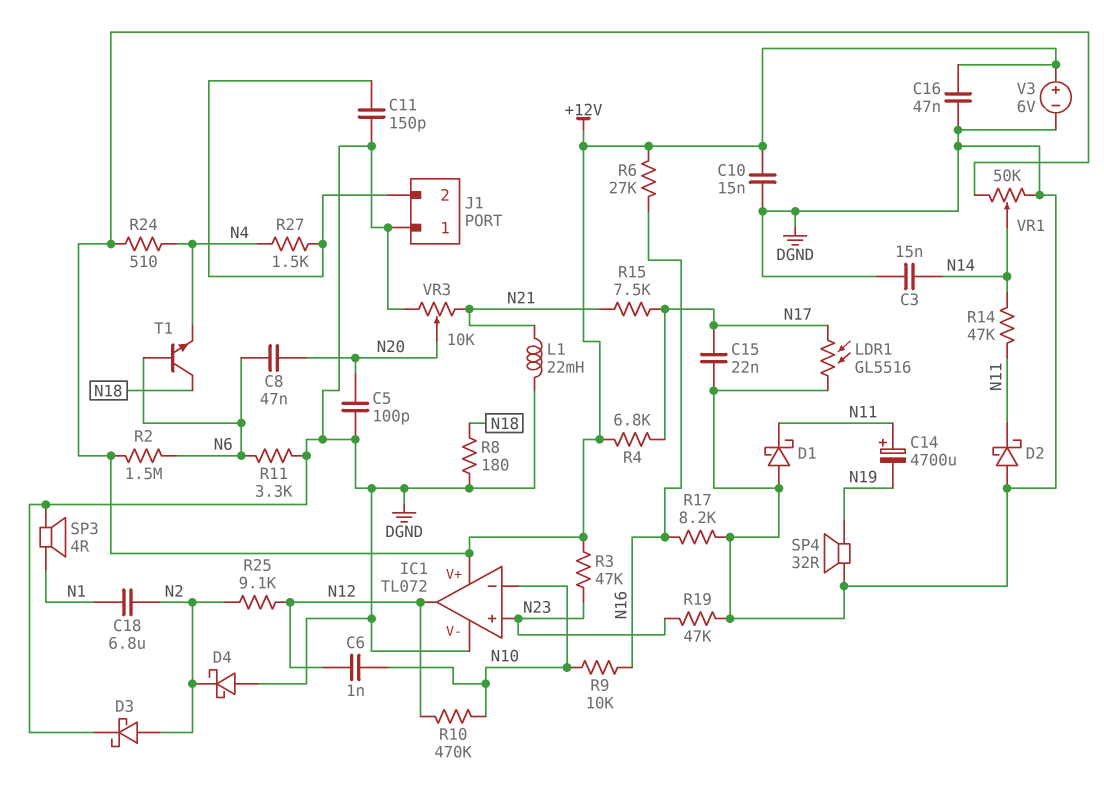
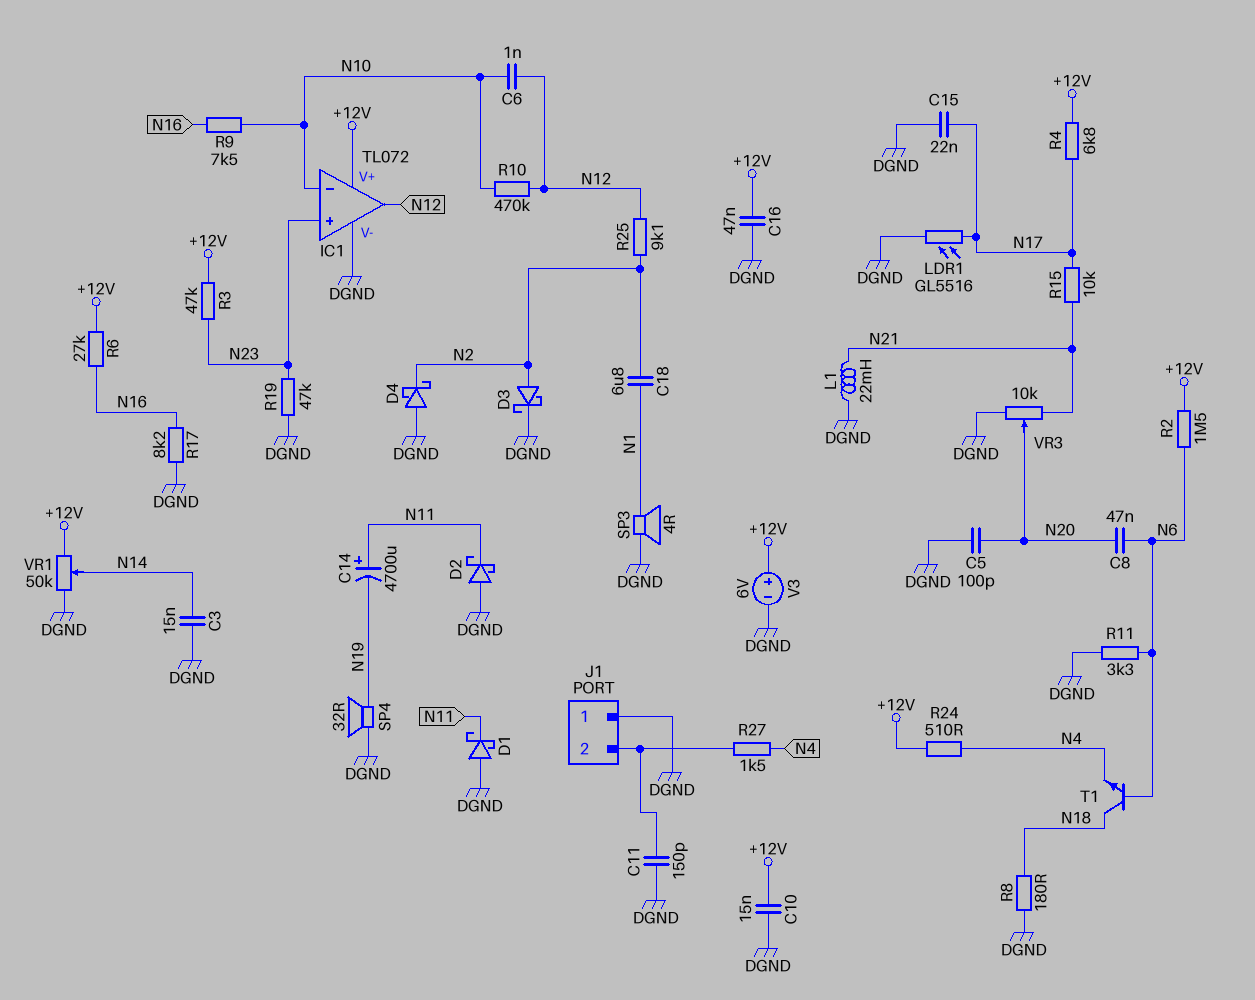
R9: 10k (N10, N16) -> 7.5k (N10, N16)
R14: 47k (N11, N14) -> none
R15: 7.5k (N17, N21) -> 10k (N17, N21)

